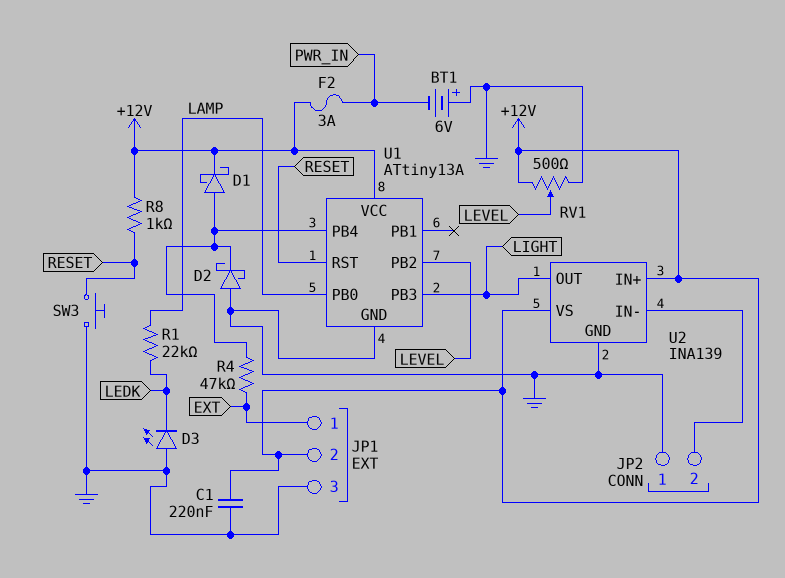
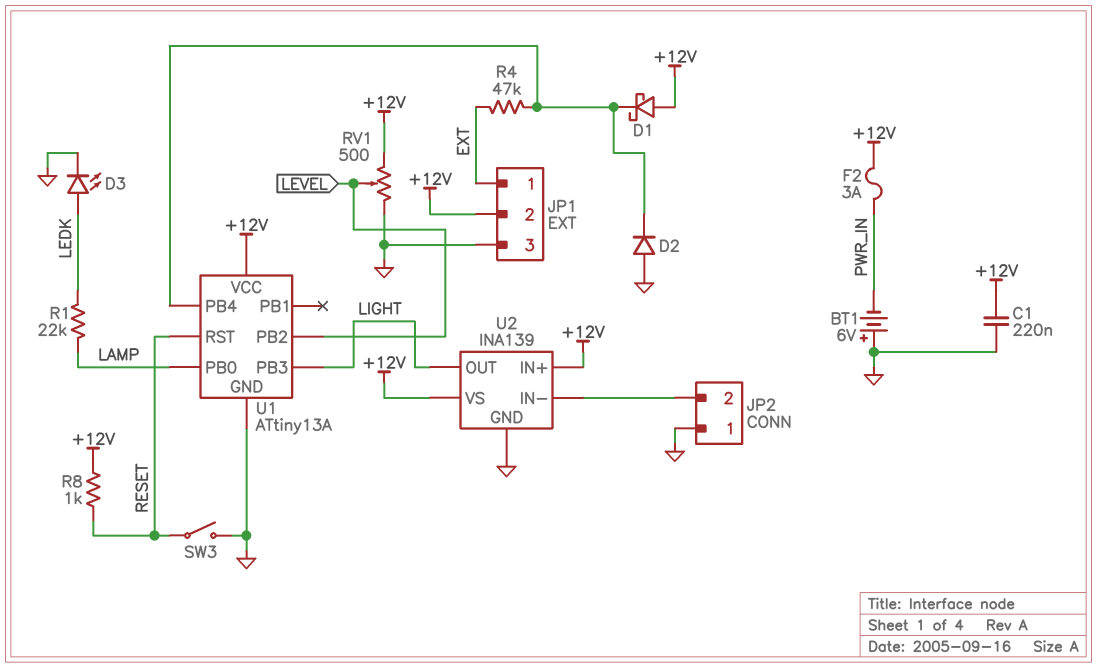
D1: schottky (A U1/PB4, K +12V) -> schottky (A +12V, K U1/PB4)
D2: schottky (A GND, K U1/PB4) -> diode (A GND, K U1/PB4)
D3: LED (A GND, K LEDK) -> LED (A LEDK, K GND)
SW3: button (GND, RESET) -> switch (GND, RESET)

